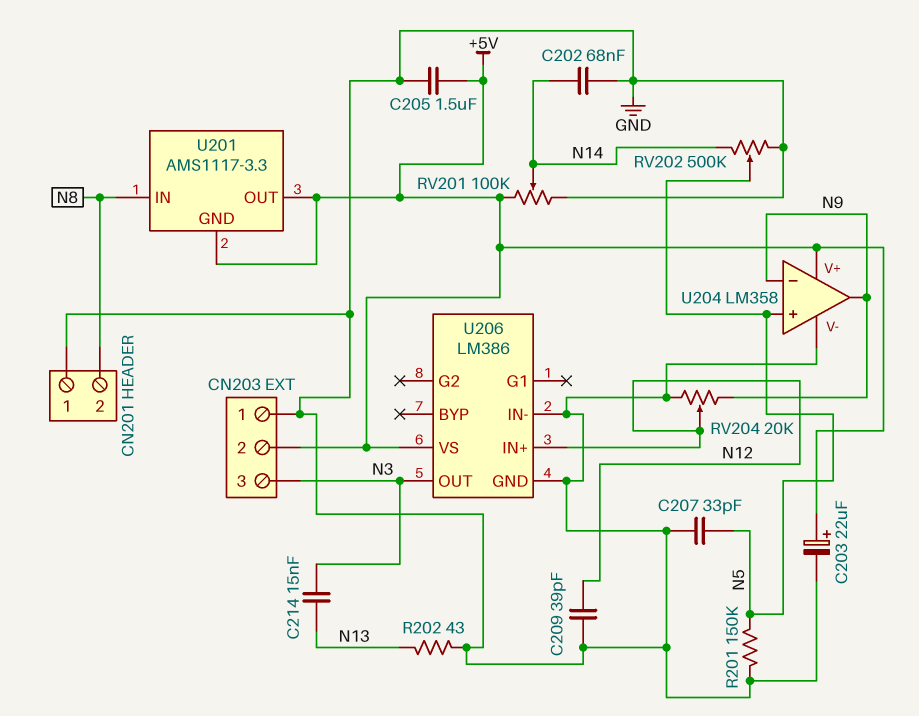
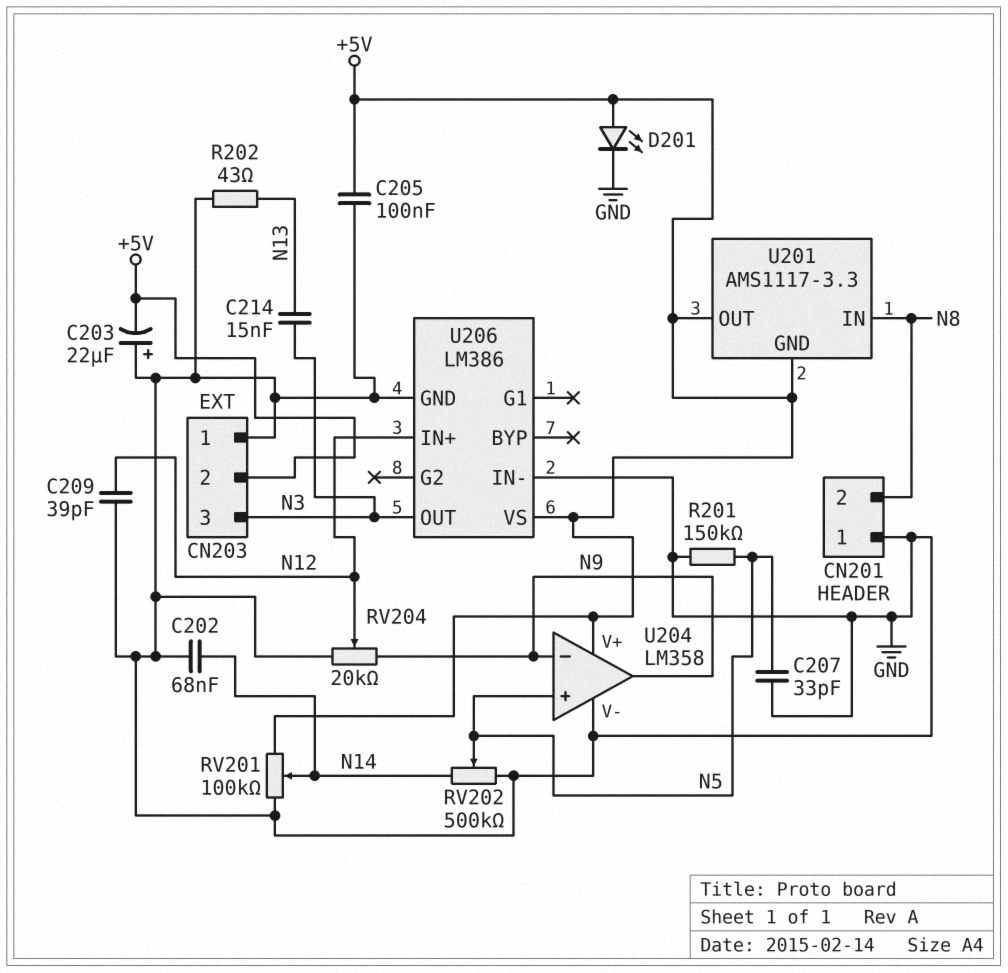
C203: 22uF (plus +5V, minus GND) -> 22uF (plus GND, minus +5V)
C205: 1.5uF (+5V, GND) -> 100nF (+5V, GND)
D201: none -> LED (A +5V, K GND)

